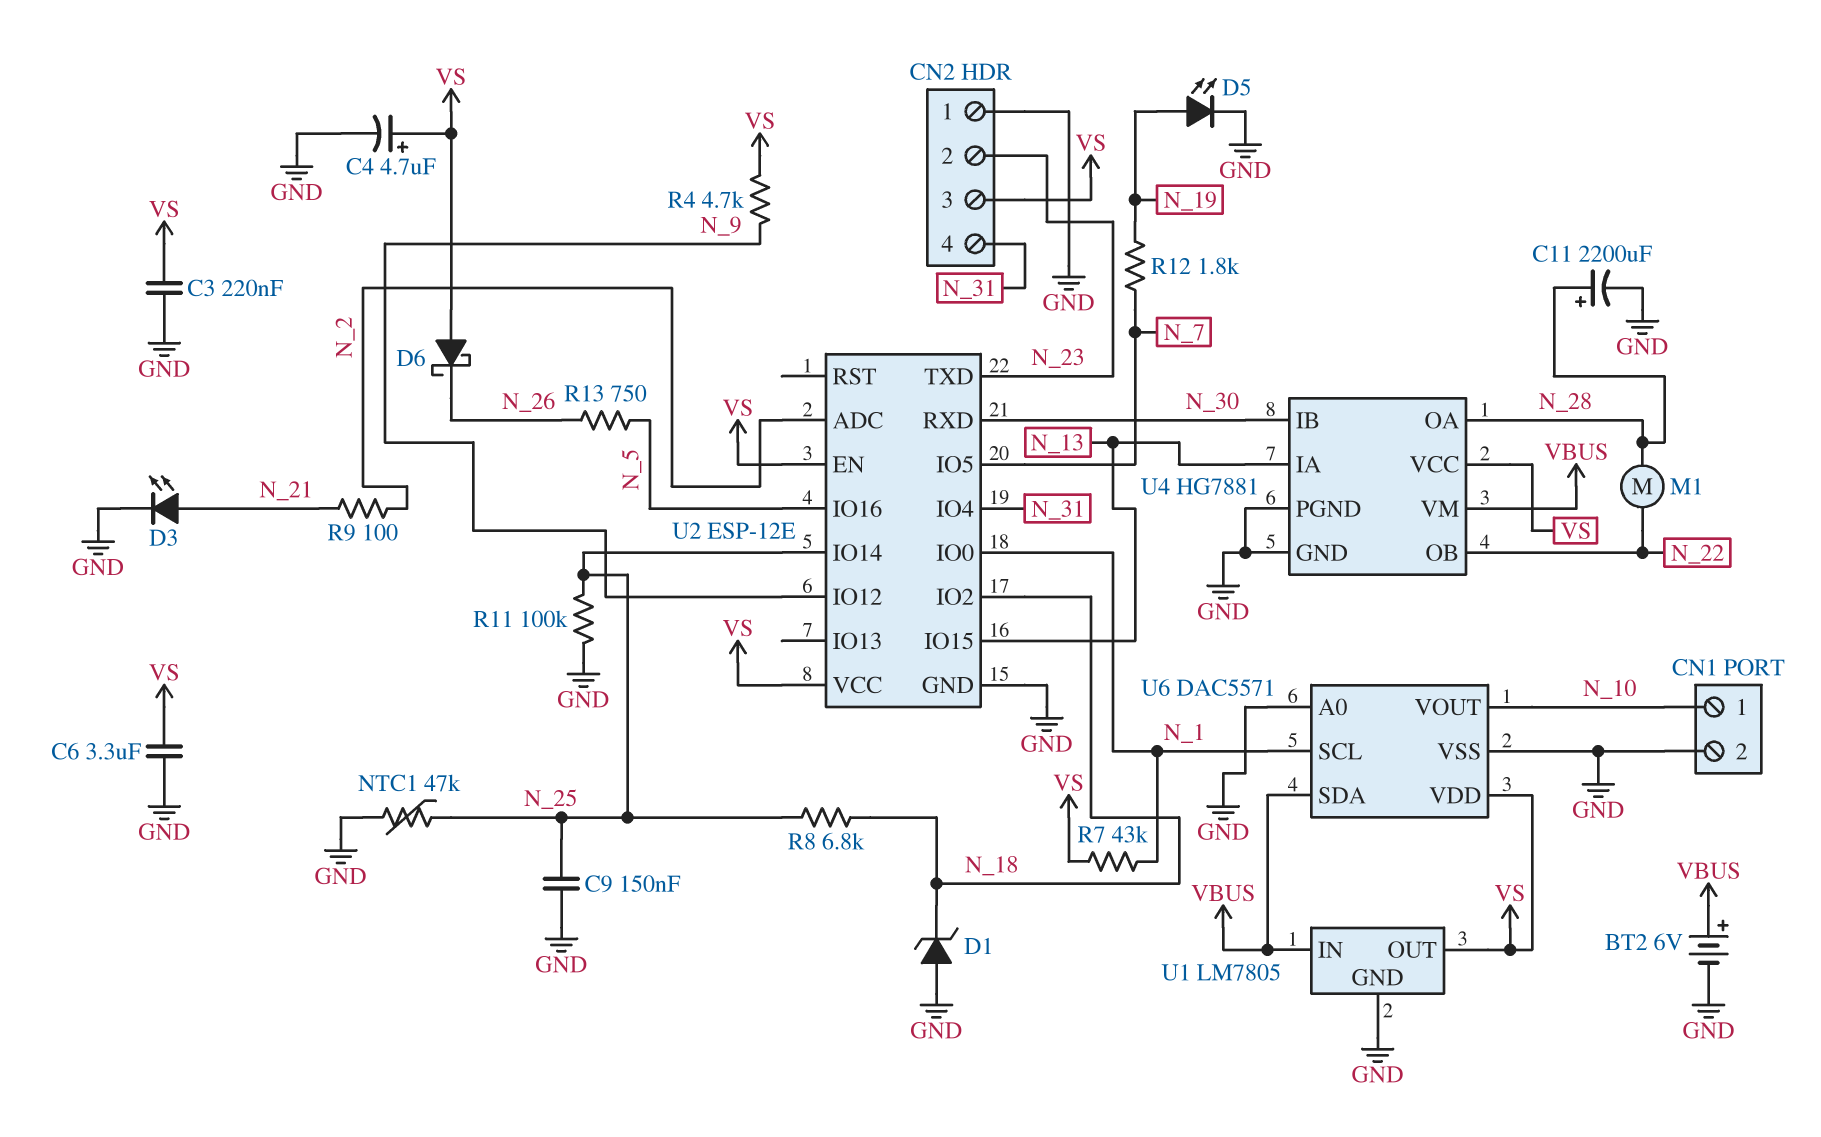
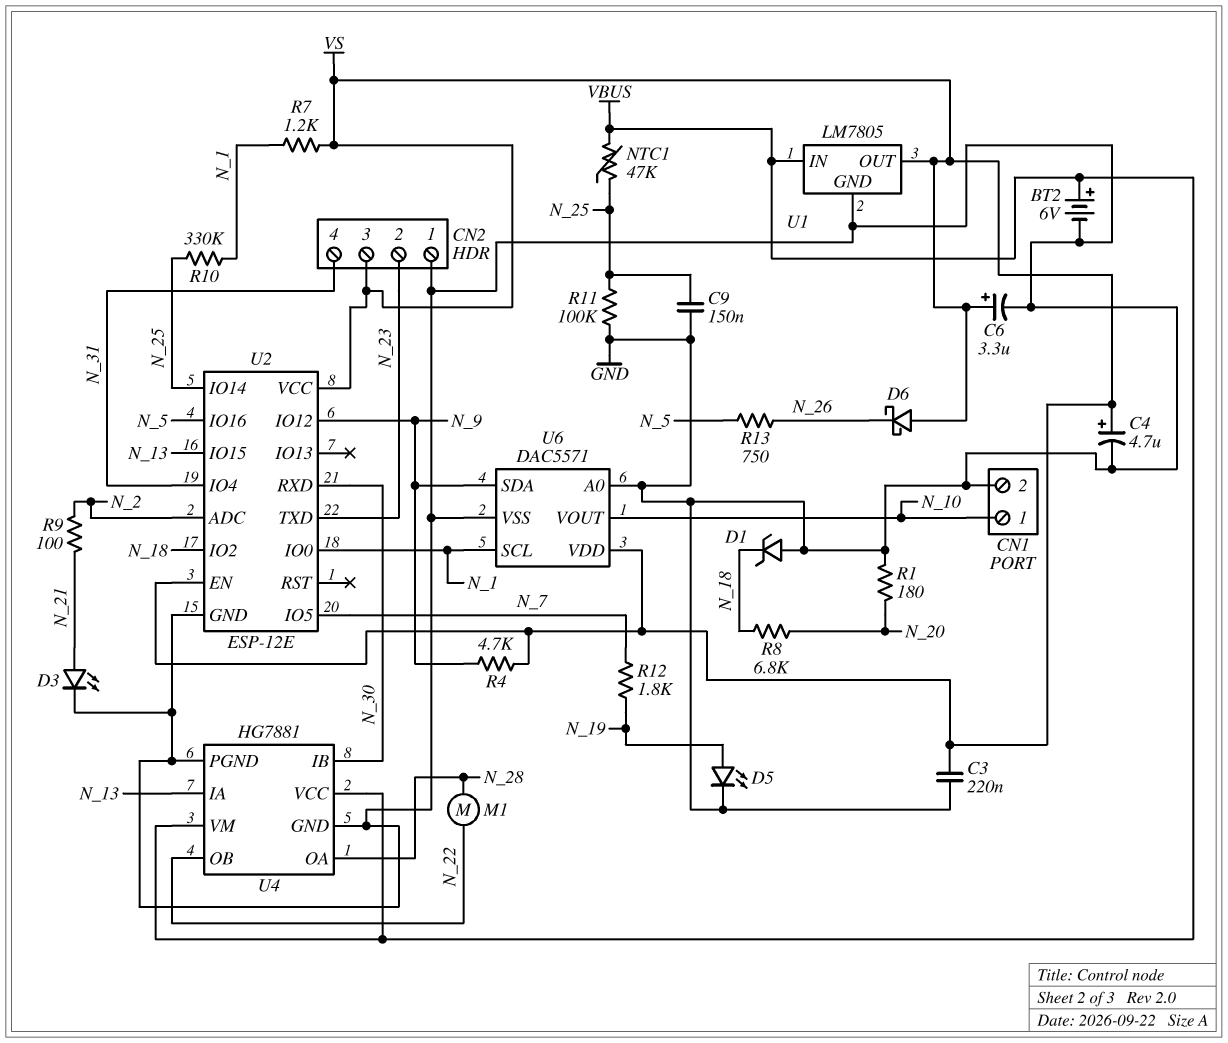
C6: 3.3uF (GND, VS) -> 3.3uF (plus VS, minus GND)
C11: 2200uF (plus N_28, minus GND) -> none
NTC1: 47k (GND, N_25) -> 47k (N_25, VBUS)
R1: none -> 180 (GND, N_20)
R7: 43k (N_1, VS) -> 1.2k (N_1, VS)
R8: 6.8k (N_18, N_25) -> 6.8k (N_18, N_20)
R10: none -> 330k (N_1, N_25)
U4 pin VCC: VS -> VBUS
U6 pin SDA: VBUS -> N_9

